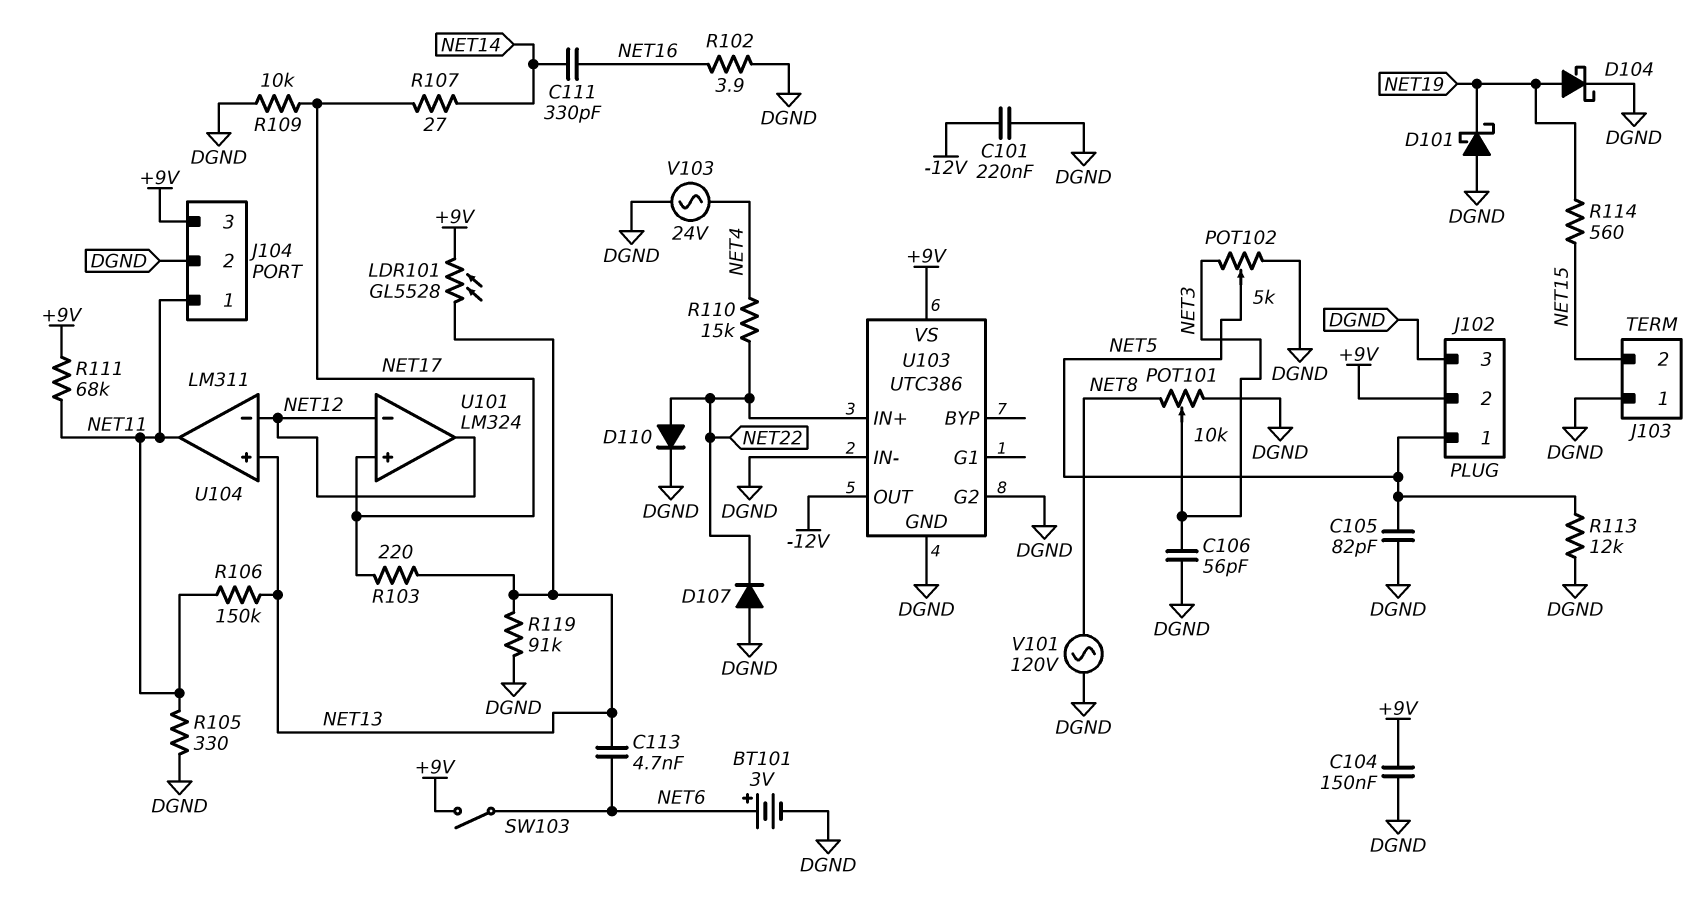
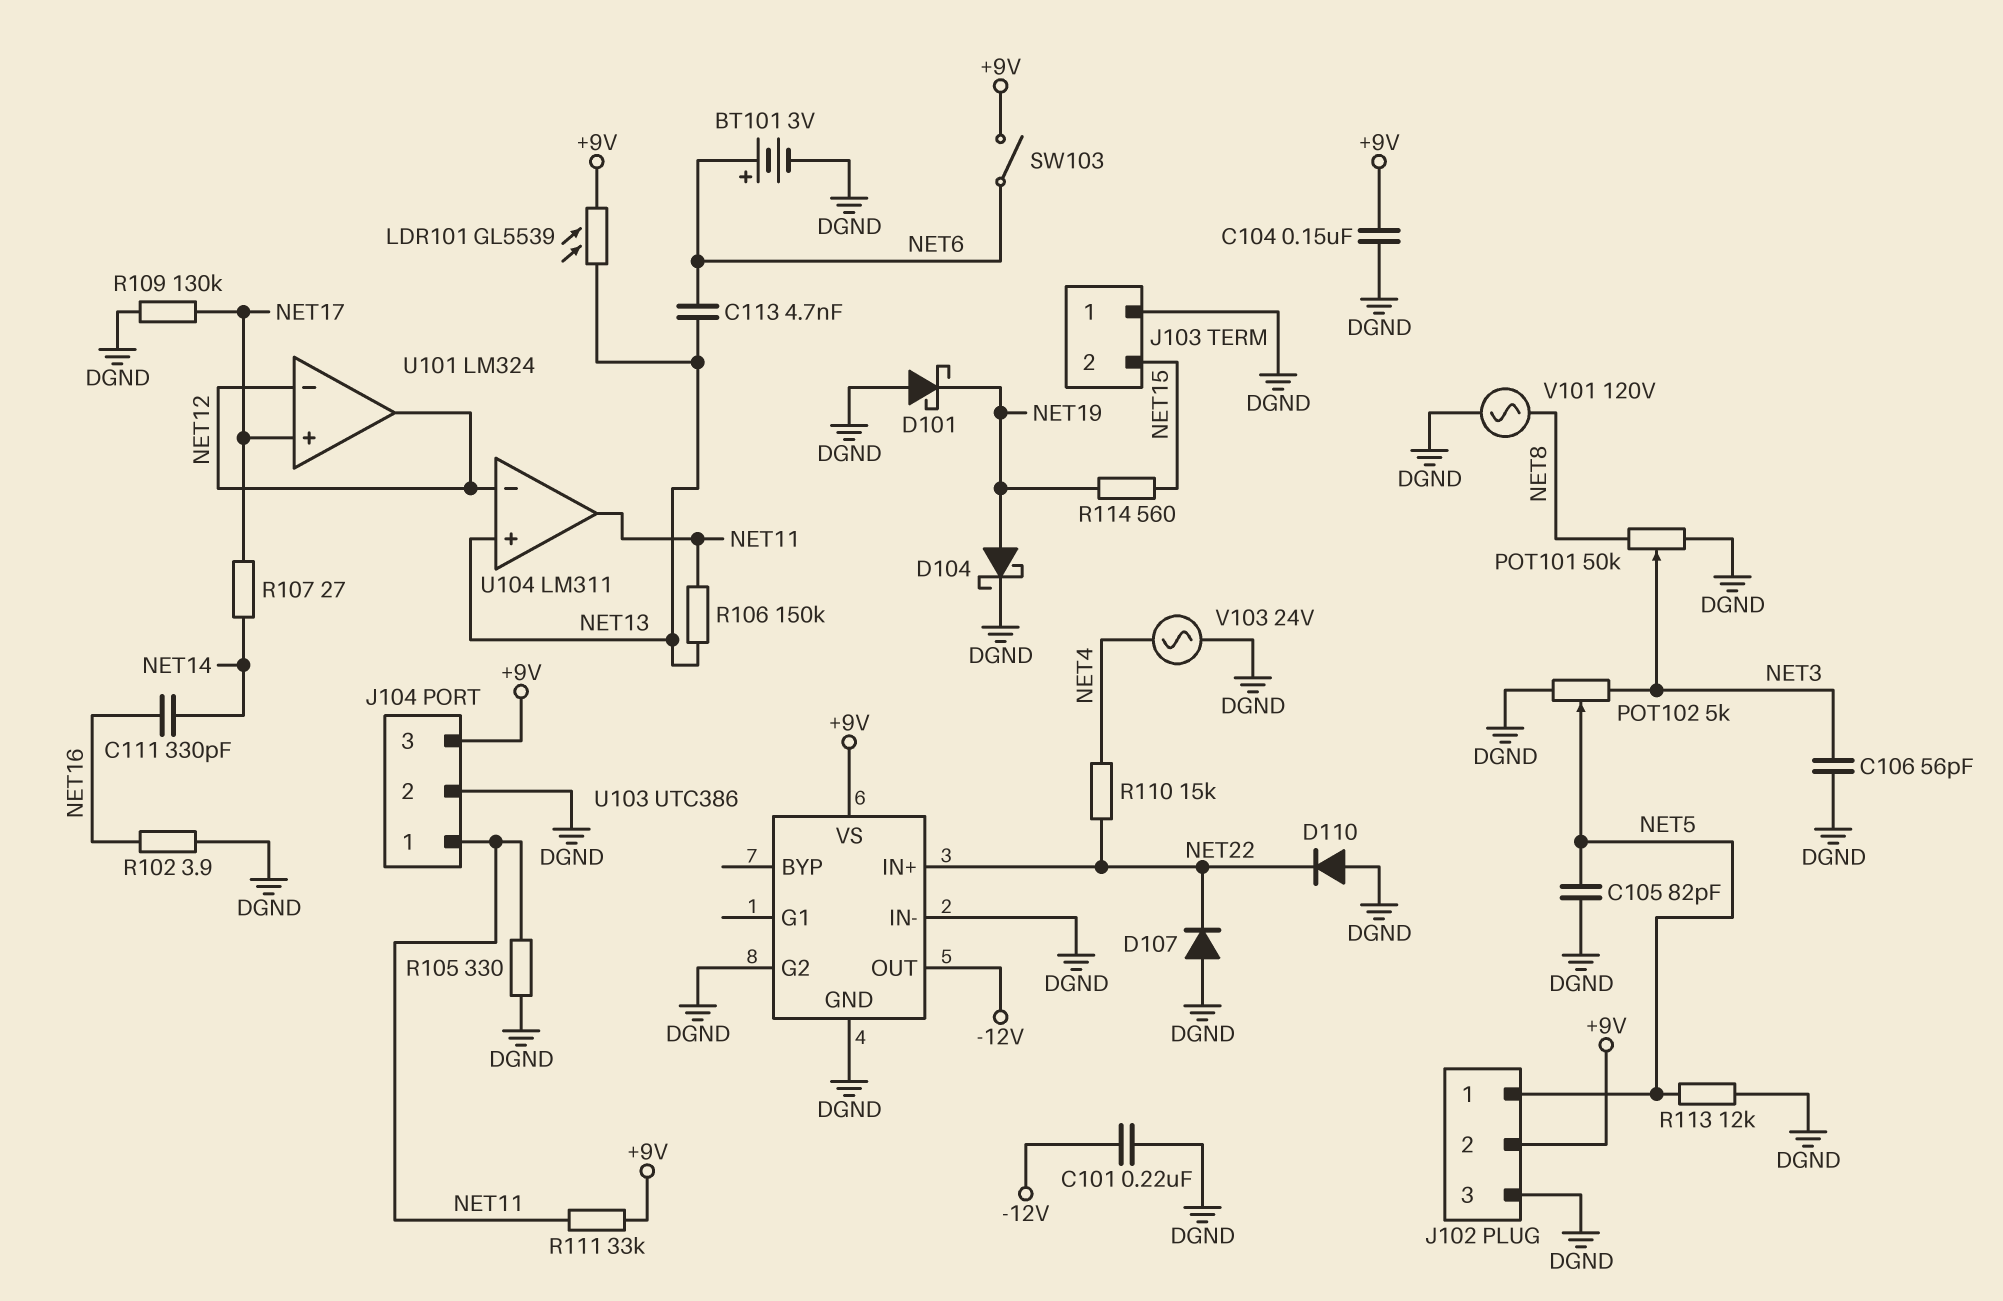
D110: diode (A NET22, K DGND) -> diode (A DGND, K NET22)
LDR101: GL5528 (+9V, NET13) -> GL5539 (+9V, NET13)
POT101: 10k (DGND, NET8, wiper NET3) -> 50k (DGND, NET8, wiper NET3)
R103: 220 (NET13, NET17) -> none
R109: 10k (DGND, NET17) -> 130k (DGND, NET17)
R111: 68k (+9V, NET11) -> 33k (+9V, NET11)
R119: 91k (DGND, NET13) -> none

